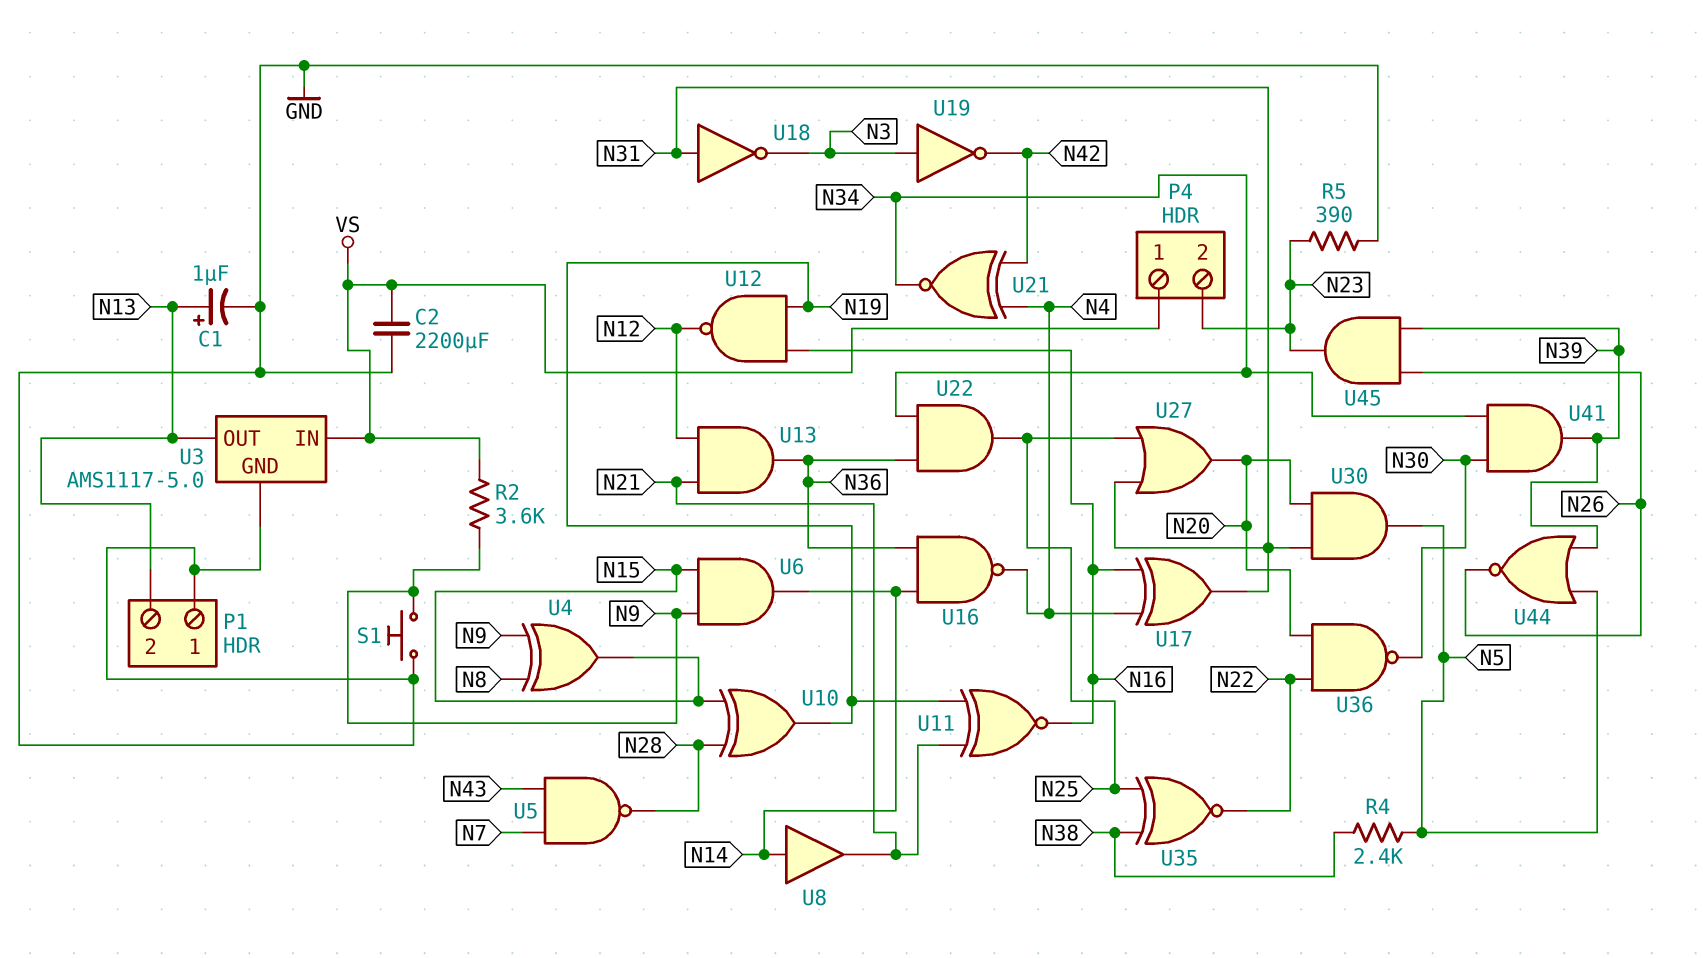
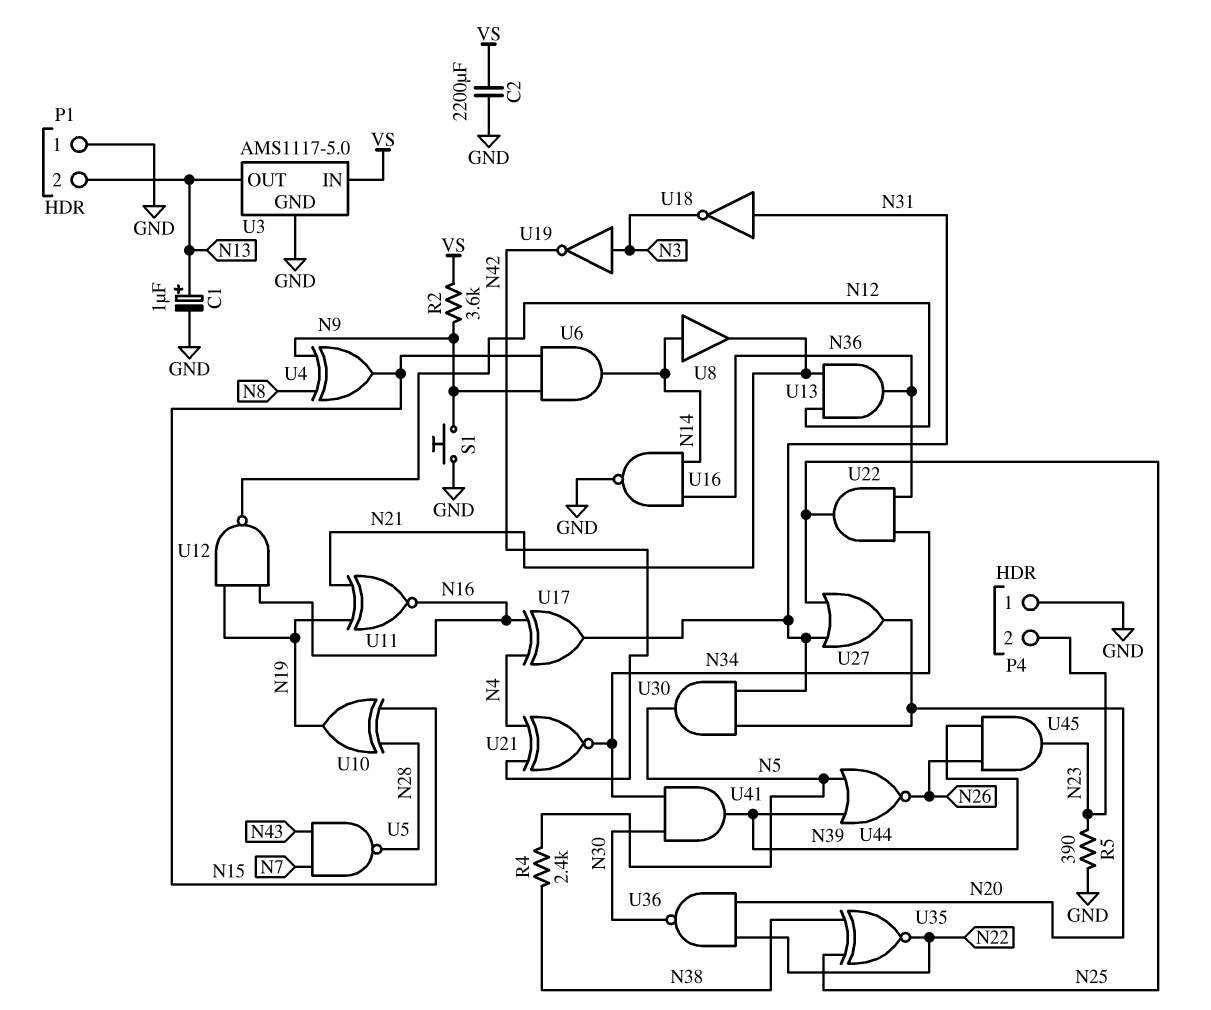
P4 pin 1: VS -> GND
U16: NAND (in N14, in N36, out N4) -> NAND (in N14, in N36, out GND)

